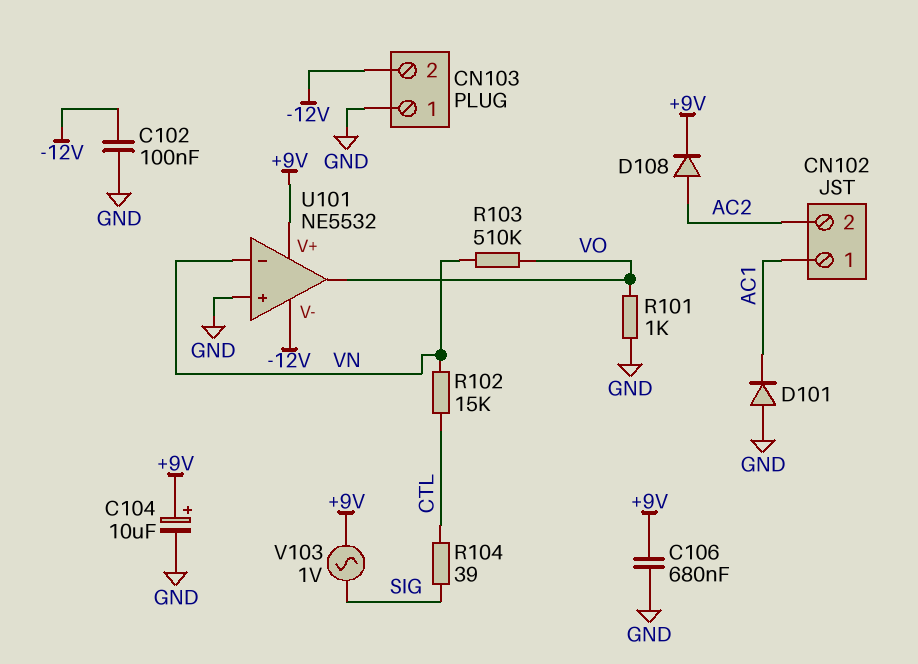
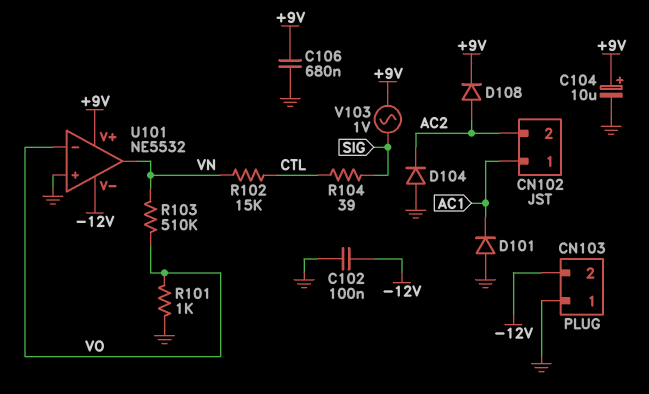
D104: none -> diode (A GND, K AC2)
U101 pin in-: VN -> VO
U101 pin out: VO -> VN

